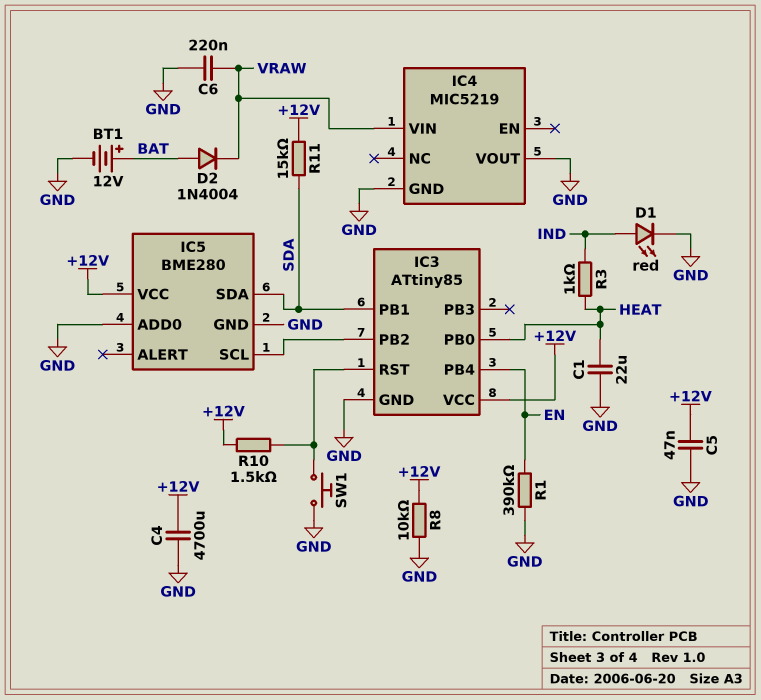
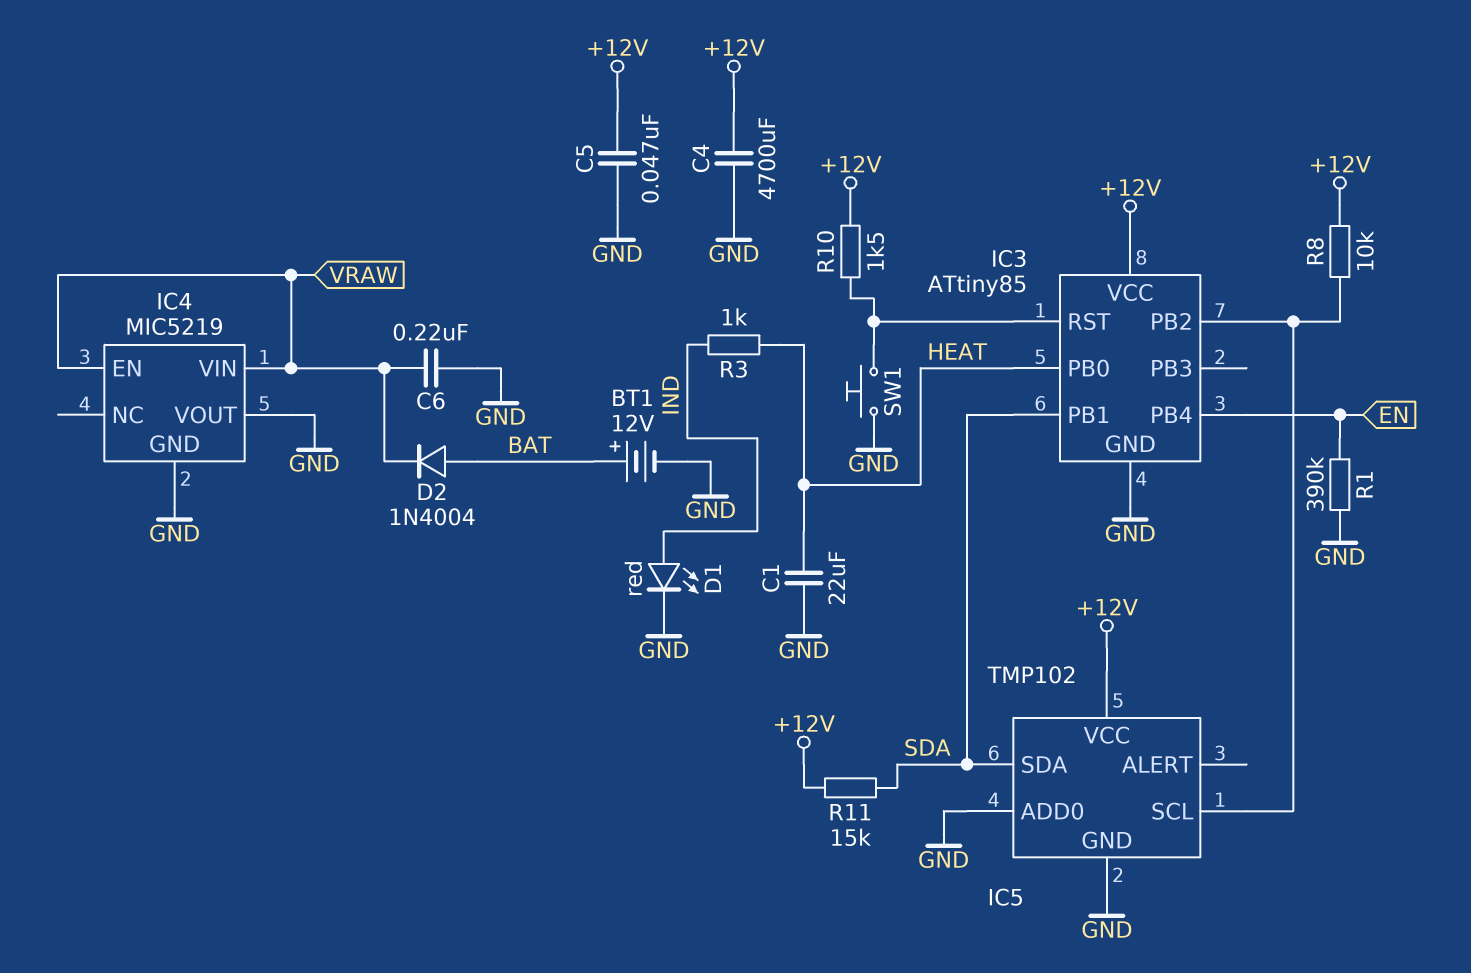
IC4 pin EN: none -> VRAW
IC5: BME280 -> TMP102
R8: 10k (+12V, GND) -> 10k (+12V, IC3/PB2)

